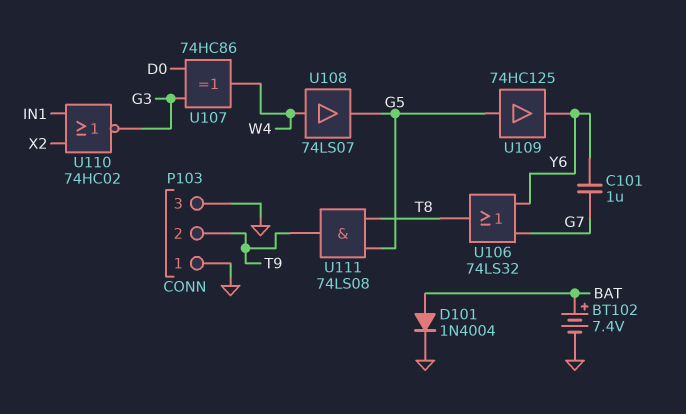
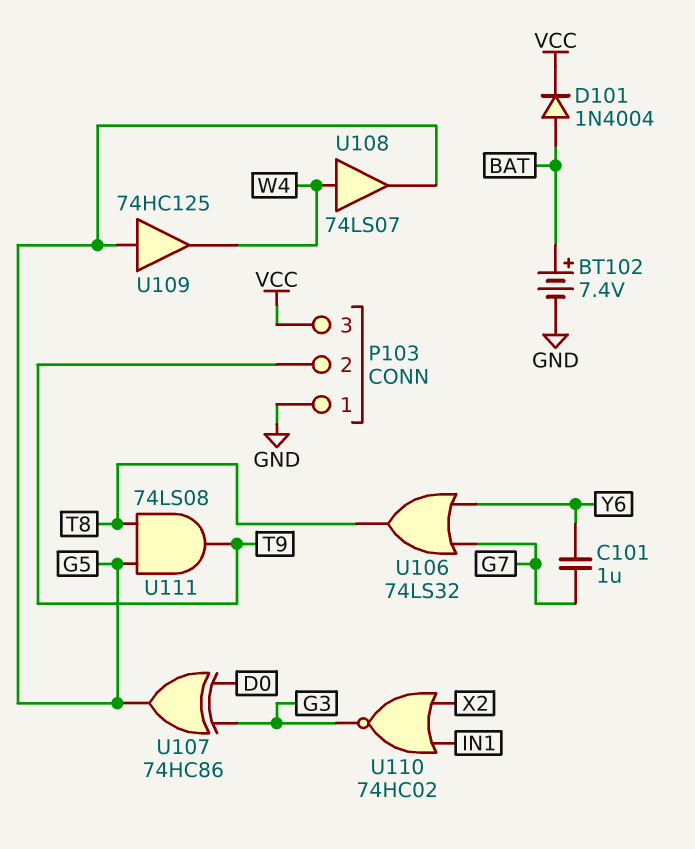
D101: diode 1N4004 (A BAT, K GND) -> diode 1N4004 (A BAT, K VCC)
P103 pin 3: GND -> VCC
U107: XOR 74HC86 (in D0, in G3, out W4) -> XOR 74HC86 (in D0, in G3, out G5)
U109: buffer 74HC125 (in G5, out Y6) -> buffer 74HC125 (in G5, out W4)

